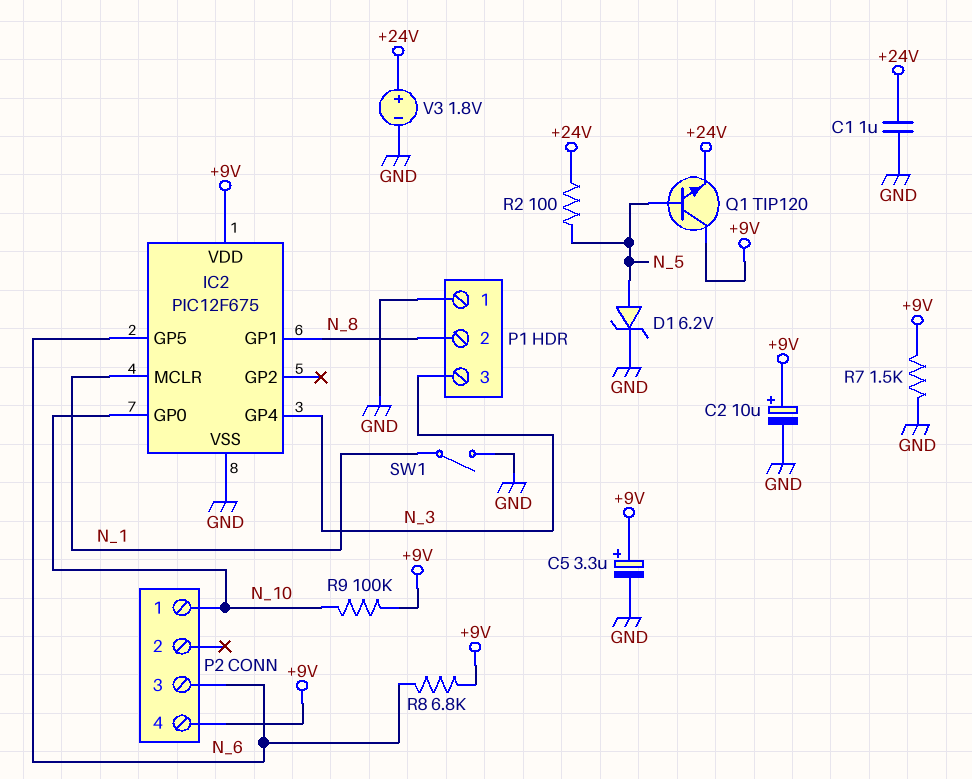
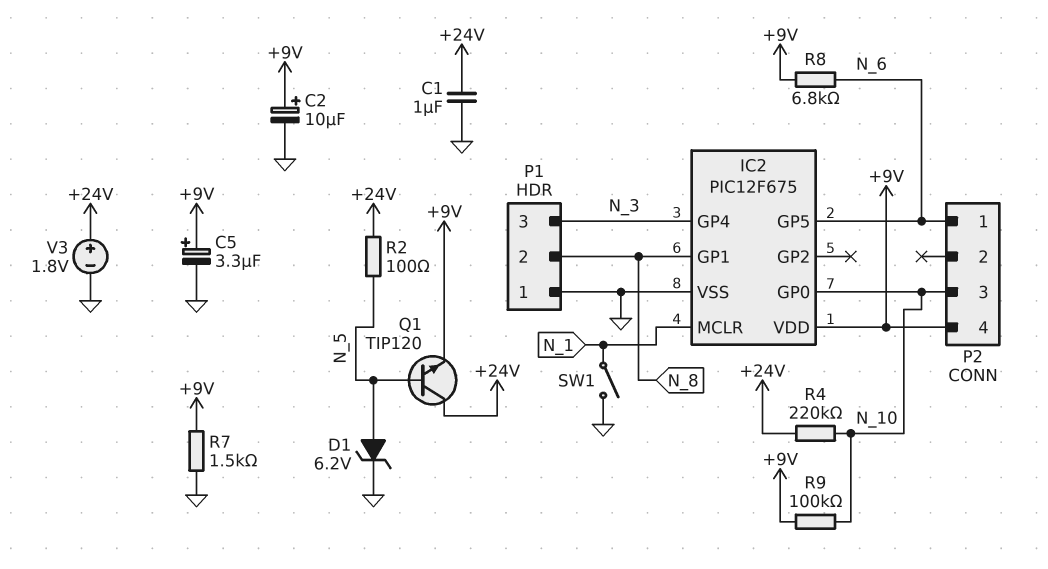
P2 pin 1: N_10 -> N_6
P2 pin 3: N_6 -> N_10
Q1: NPN TIP120 (B N_5, C +9V, E +24V) -> NPN TIP120 (B N_5, C +24V, E +9V)
R4: none -> 220k (+24V, N_10)

